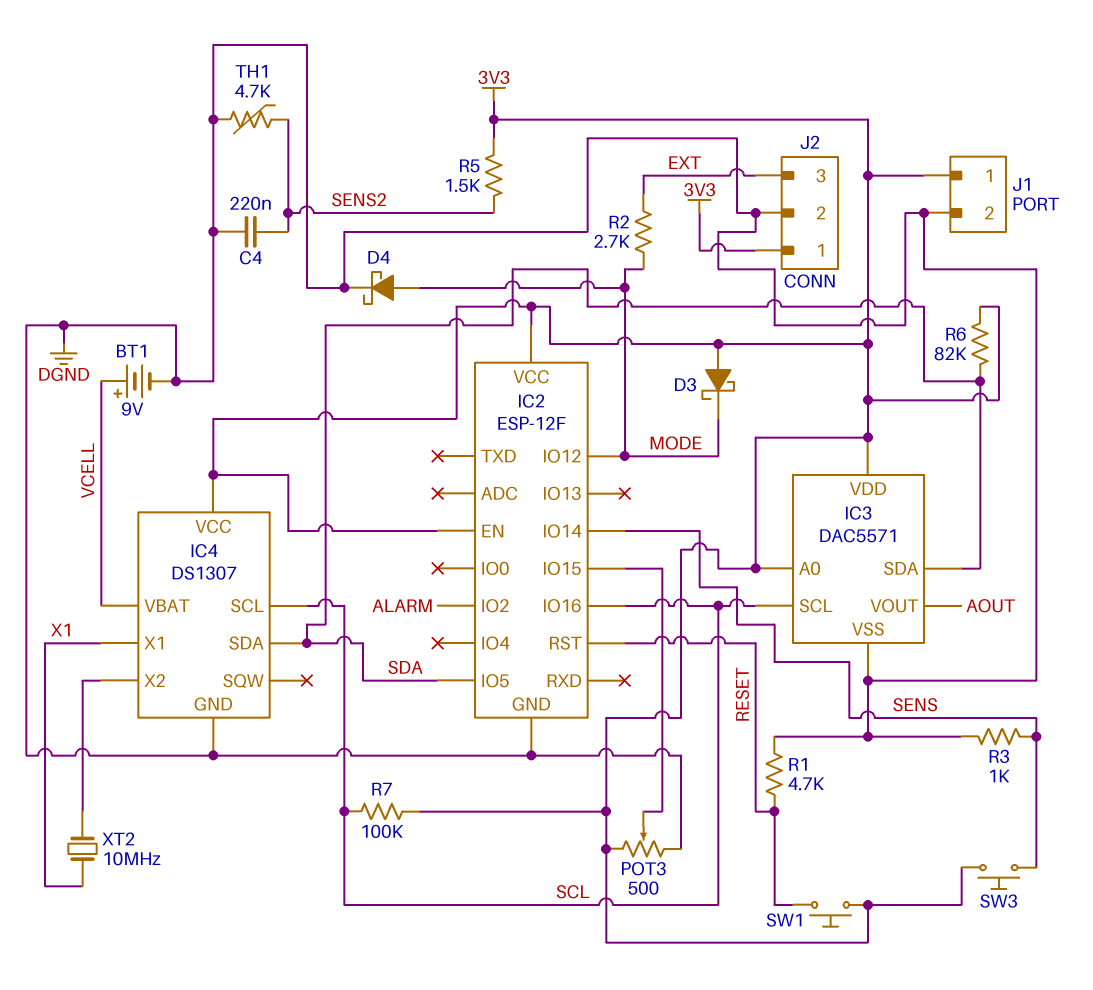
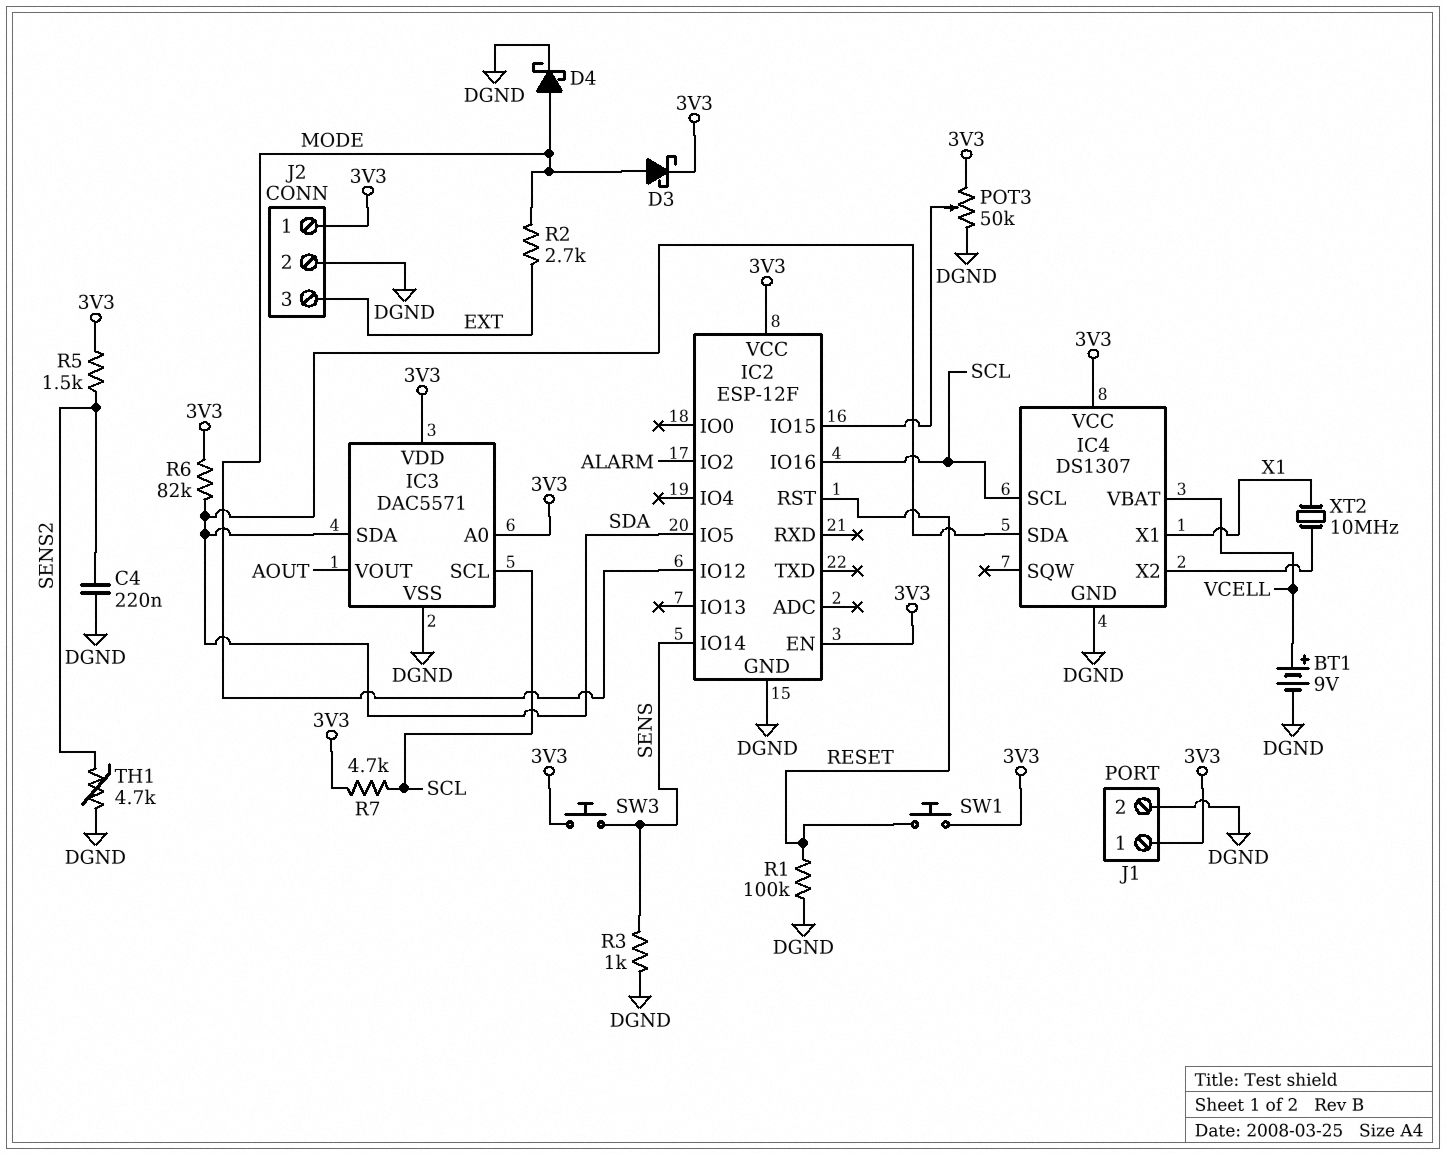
D3: schottky (A 3V3, K MODE) -> schottky (A MODE, K 3V3)
POT3: 500 (3V3, DGND, wiper IC2/IO15) -> 50k (3V3, DGND, wiper IC2/IO15)
R1: 4.7k (DGND, RESET) -> 100k (DGND, RESET)
R7: 100k (3V3, SCL) -> 4.7k (3V3, SCL)

